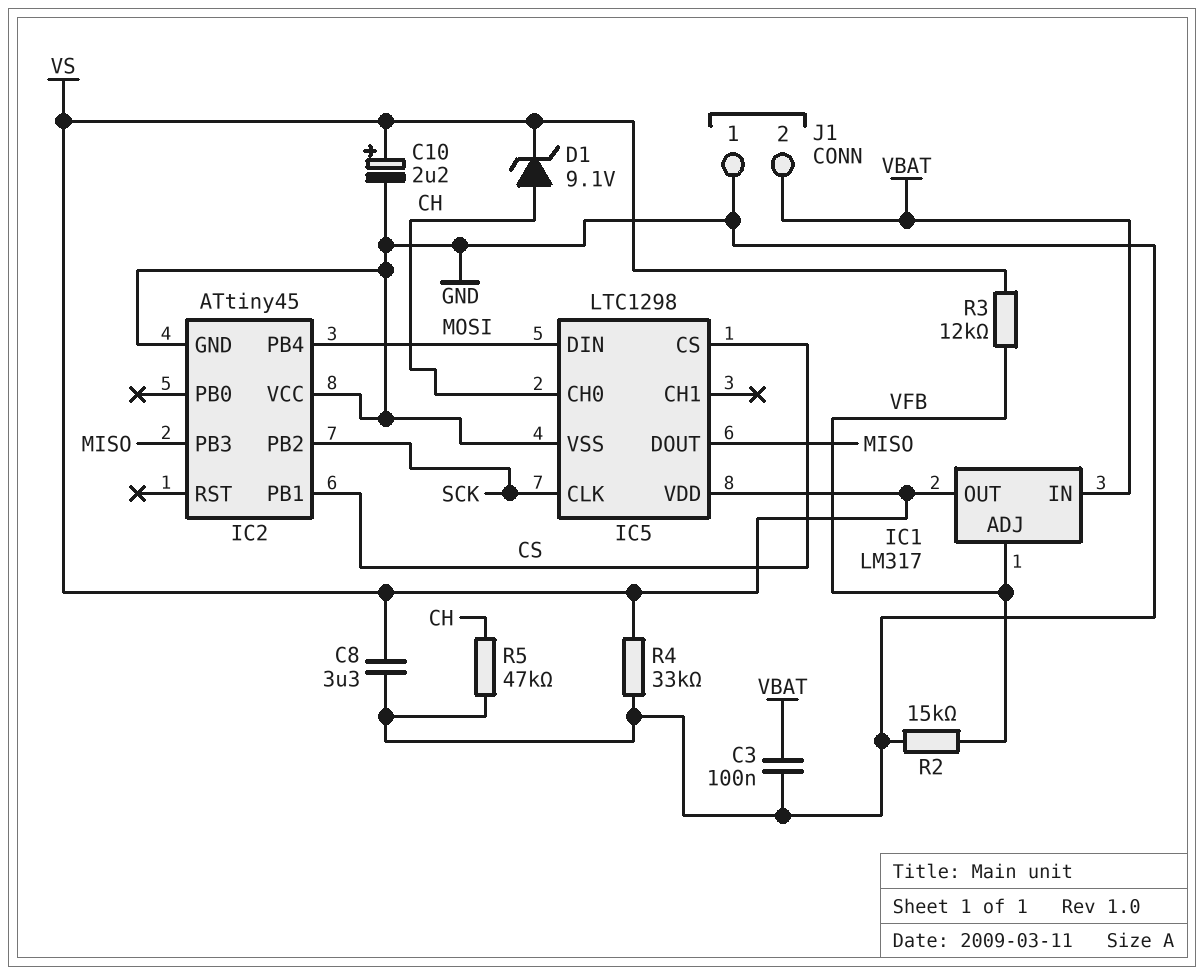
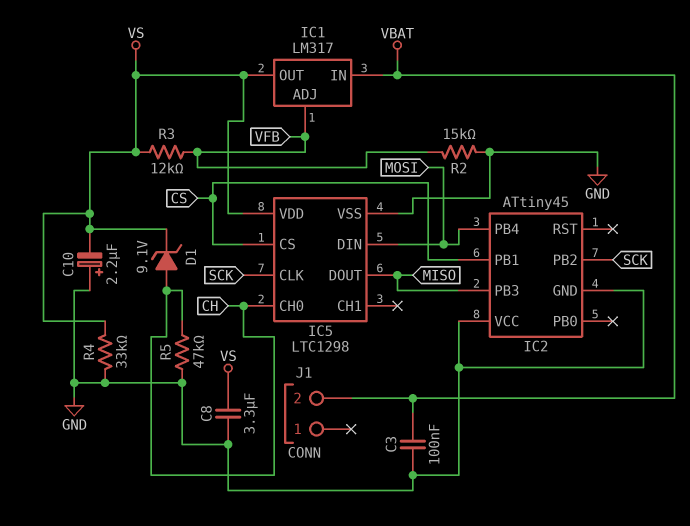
C10: 2.2uF (plus VS, minus GND) -> 2.2uF (plus GND, minus VS)
J1 pin 1: GND -> none

